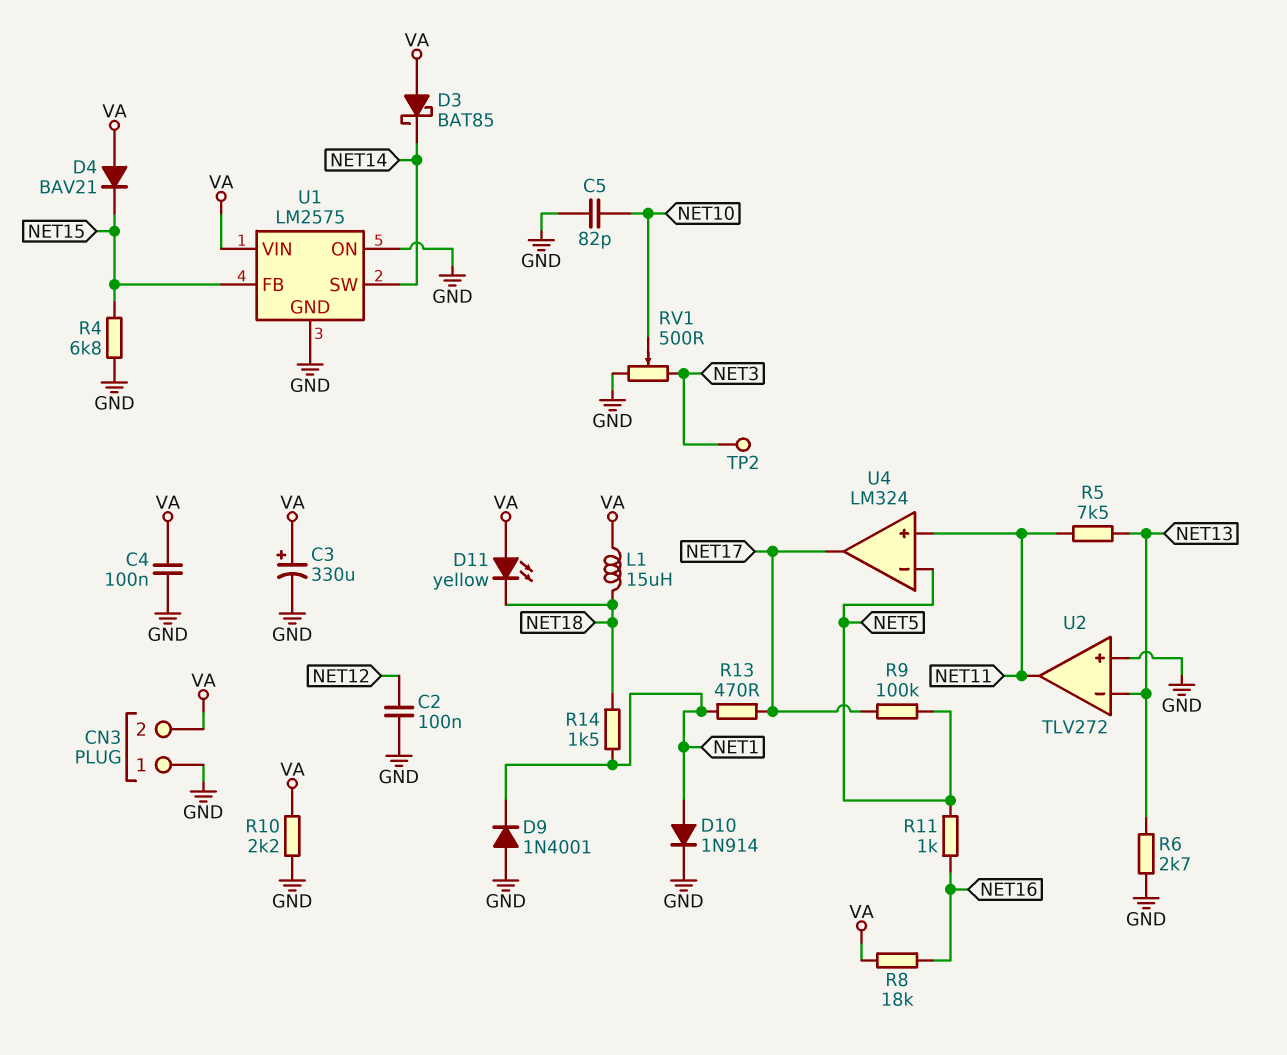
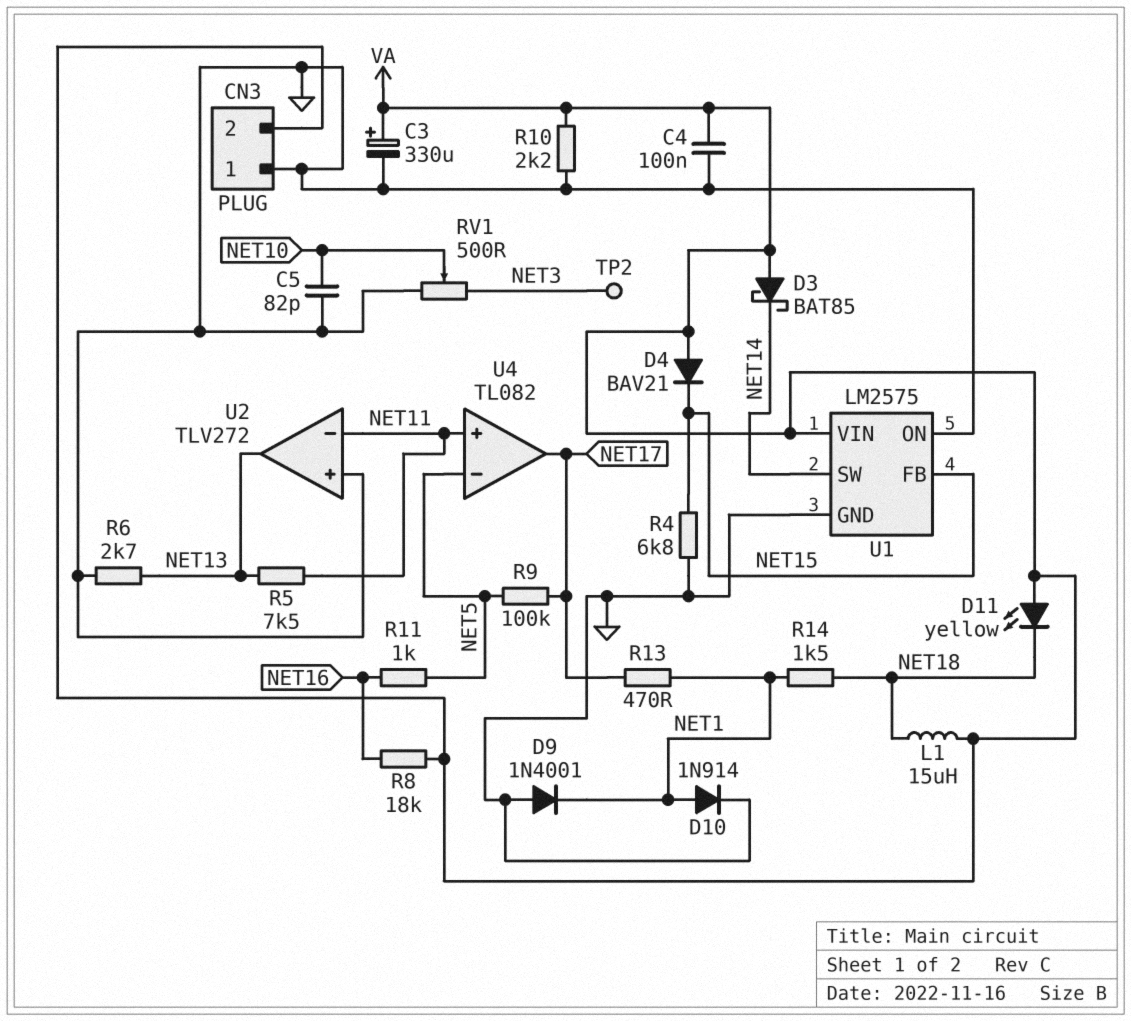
C2: 100nF (GND, NET12) -> none
U2 pin in-: NET13 -> NET11
U2 pin out: NET11 -> NET13
U4: LM324 -> TL082

